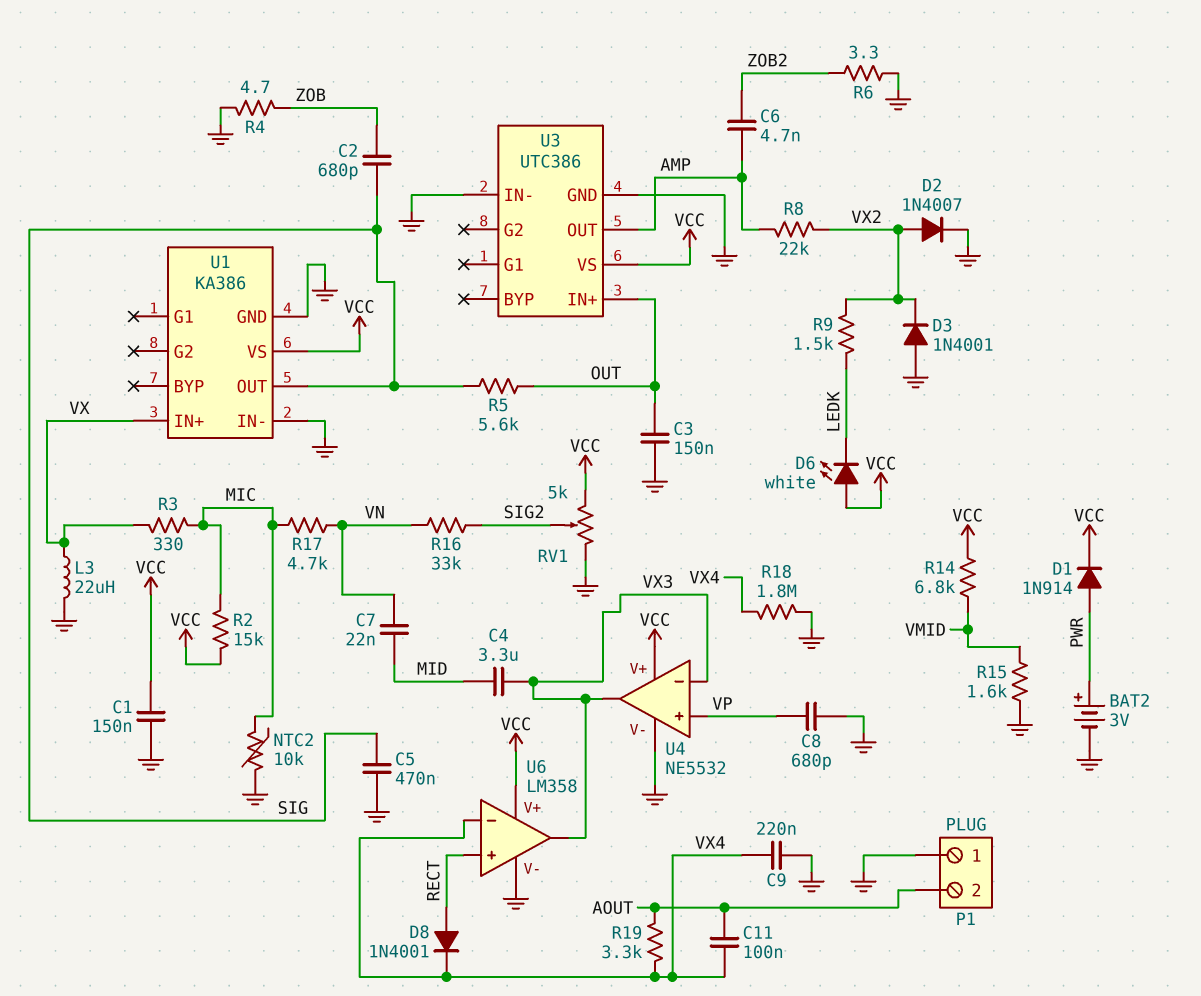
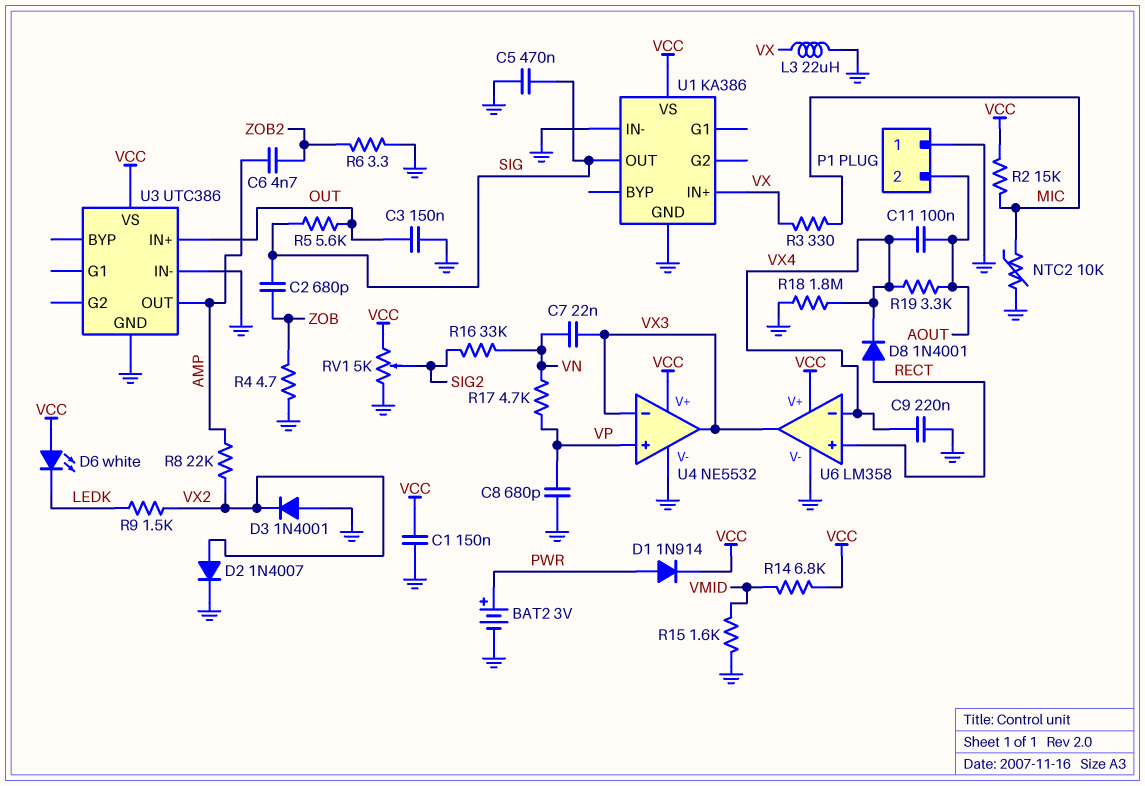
C4: 3.3uF (MID, VX3) -> none
C7: 22nF (MID, VN) -> 22nF (VN, VX3)
R17: 4.7k (MIC, VN) -> 4.7k (VN, VP)

